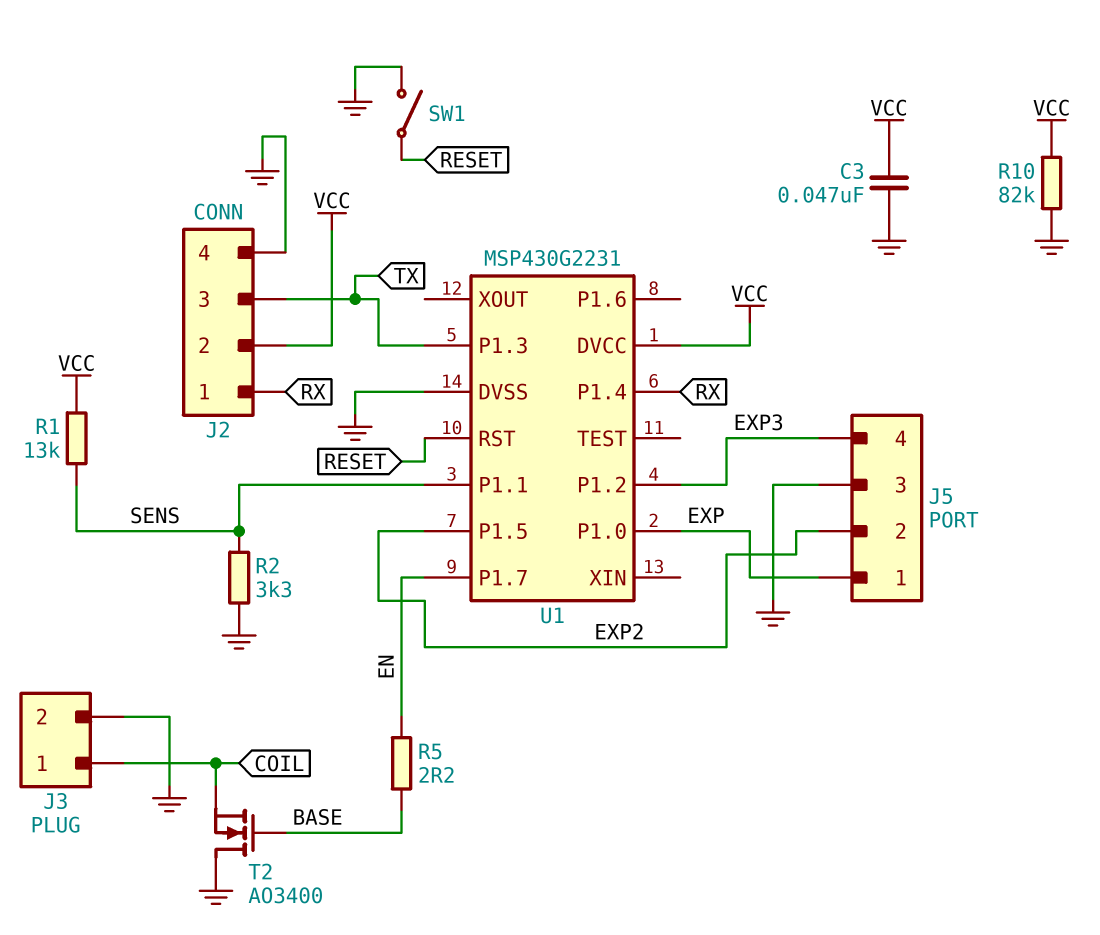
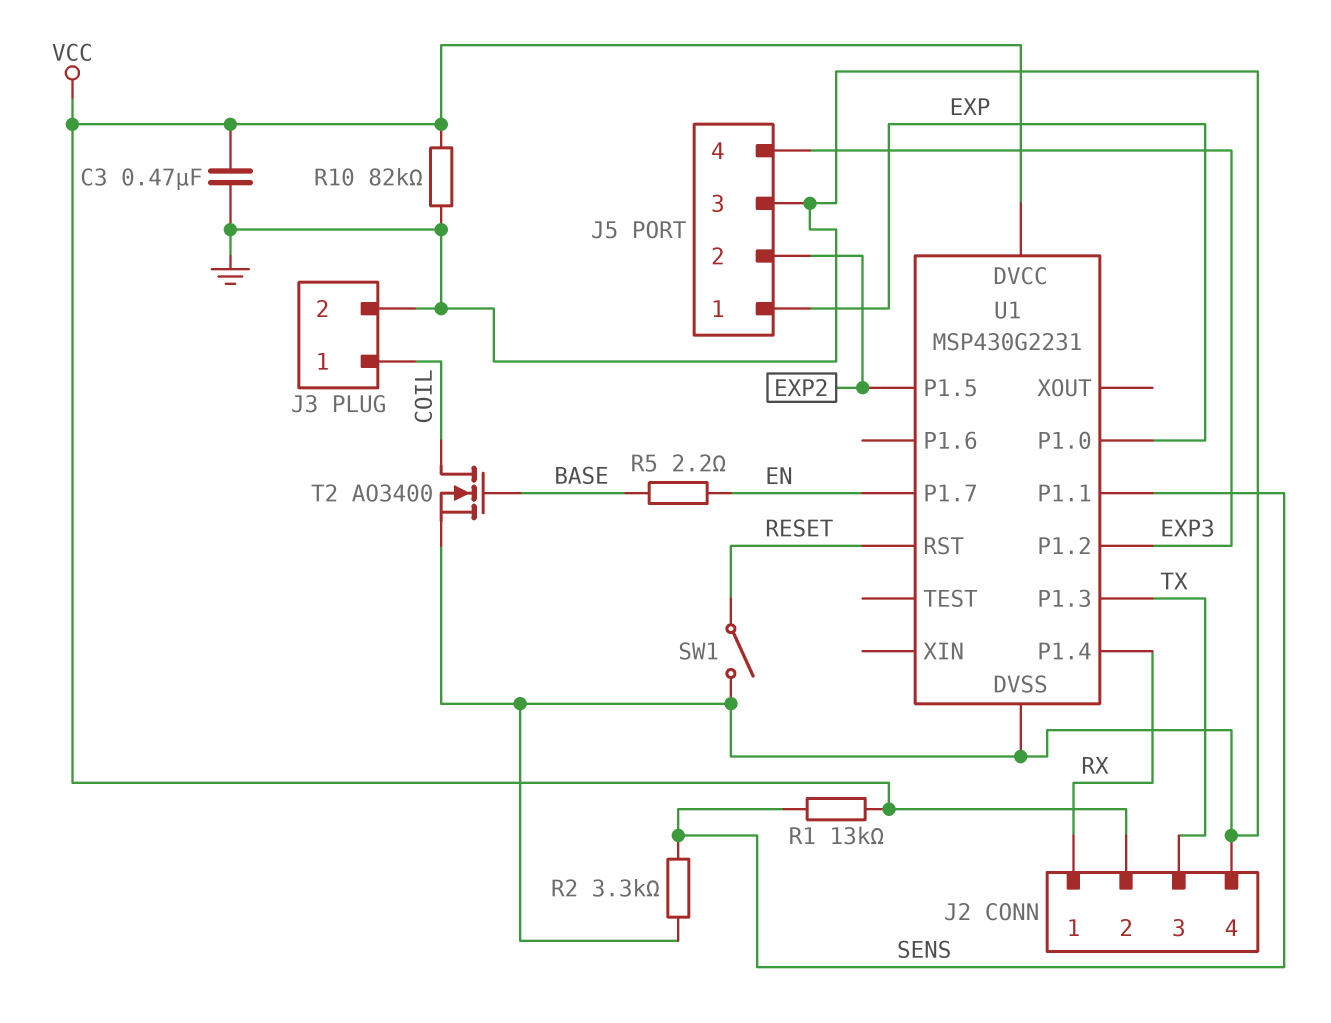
C3: 47nF (GND, VCC) -> 470nF (GND, VCC)
T2: NMOS AO3400 (G BASE, D GND, S COIL) -> NMOS AO3400 (G BASE, D COIL, S GND)

